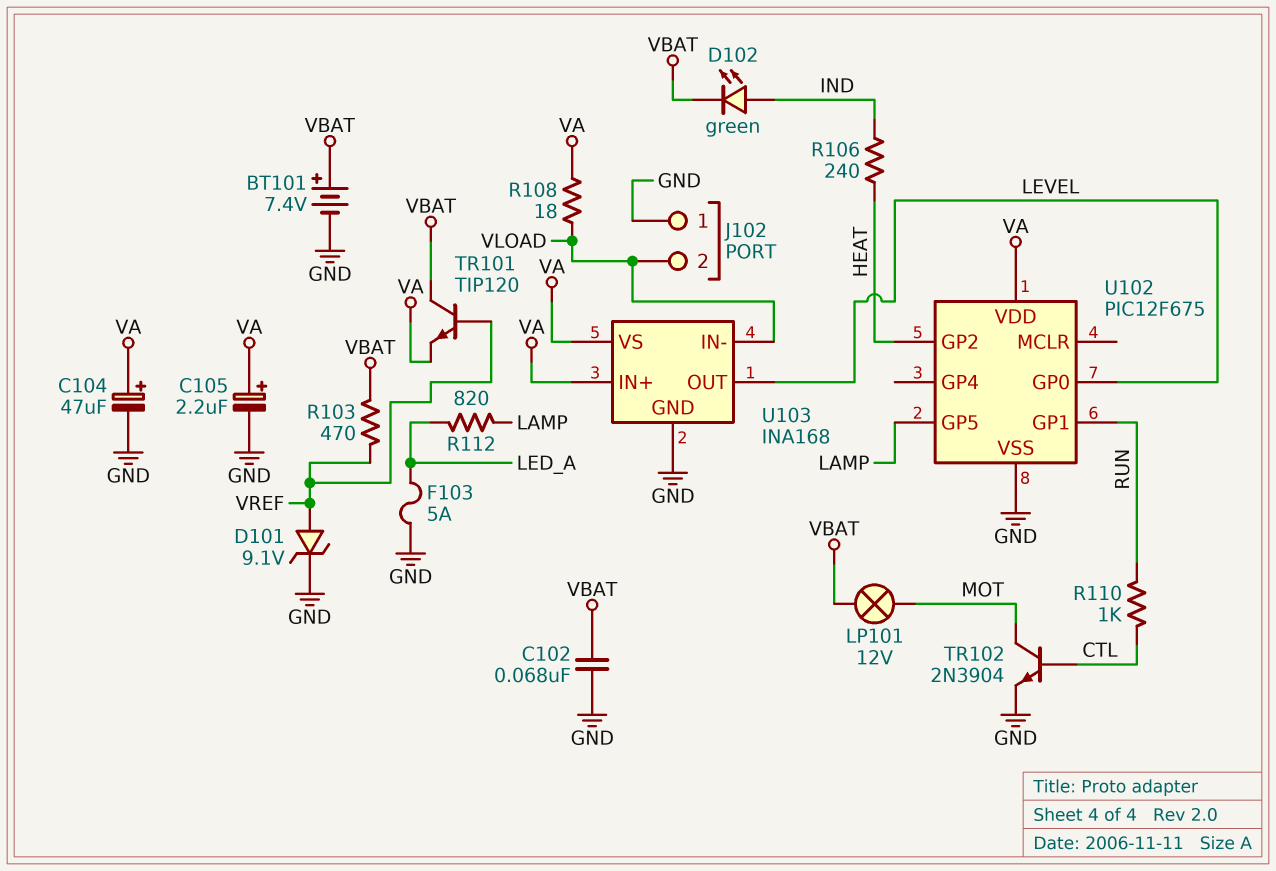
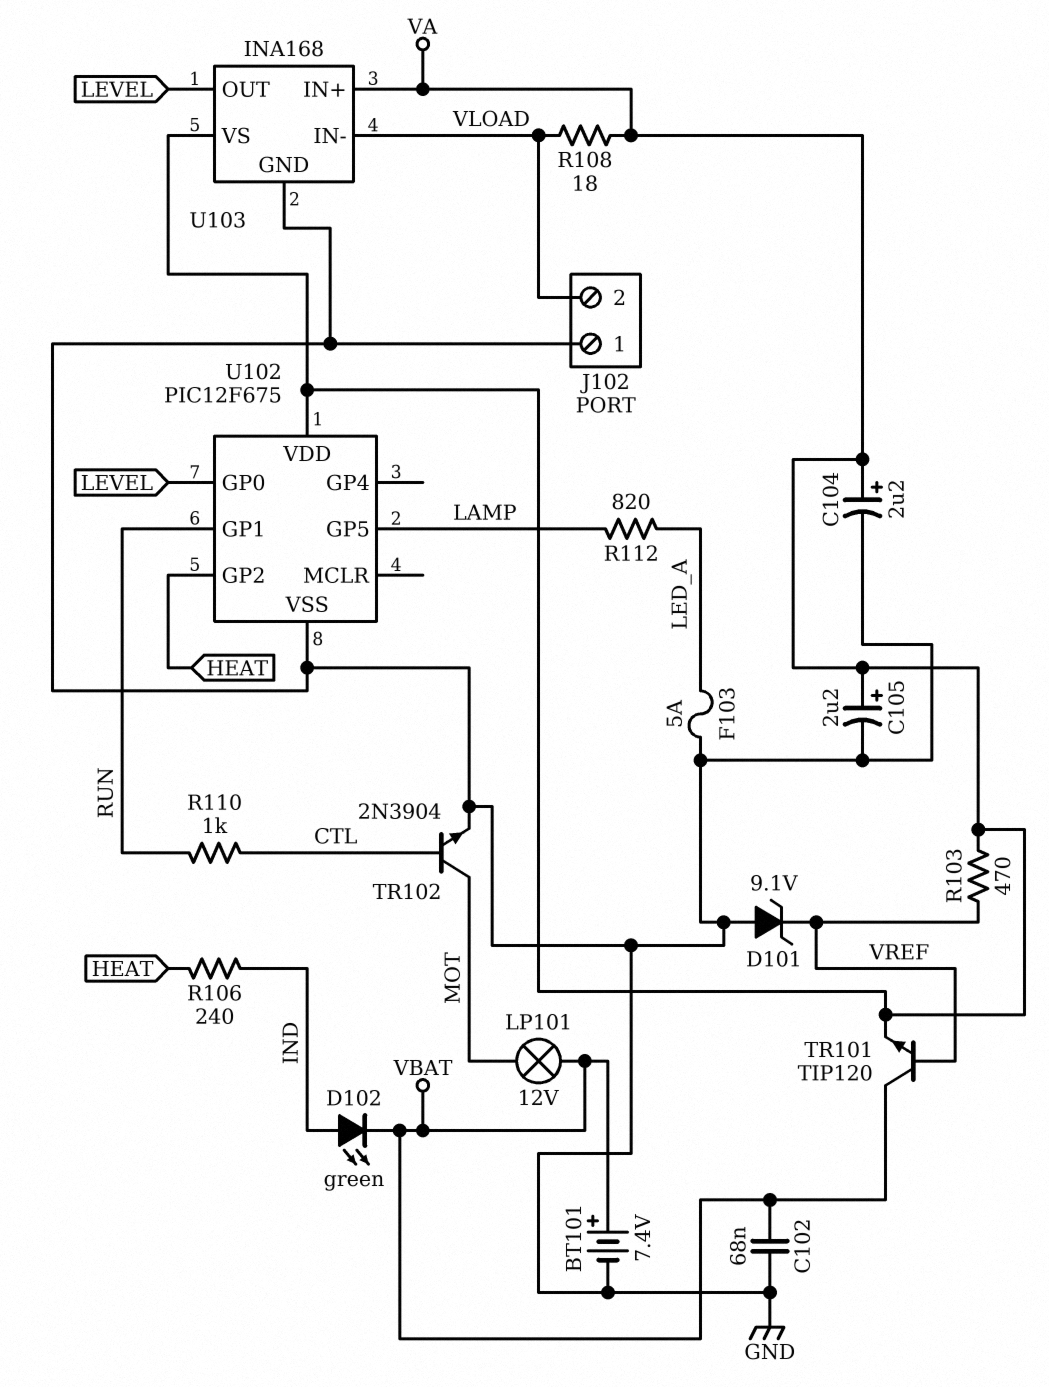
C104: 47uF (plus VA, minus GND) -> 2.2uF (plus VA, minus GND)
D101: zener 9.1V (A VREF, K GND) -> zener 9.1V (A GND, K VREF)
R103: 470 (VBAT, VREF) -> 470 (VA, VREF)

